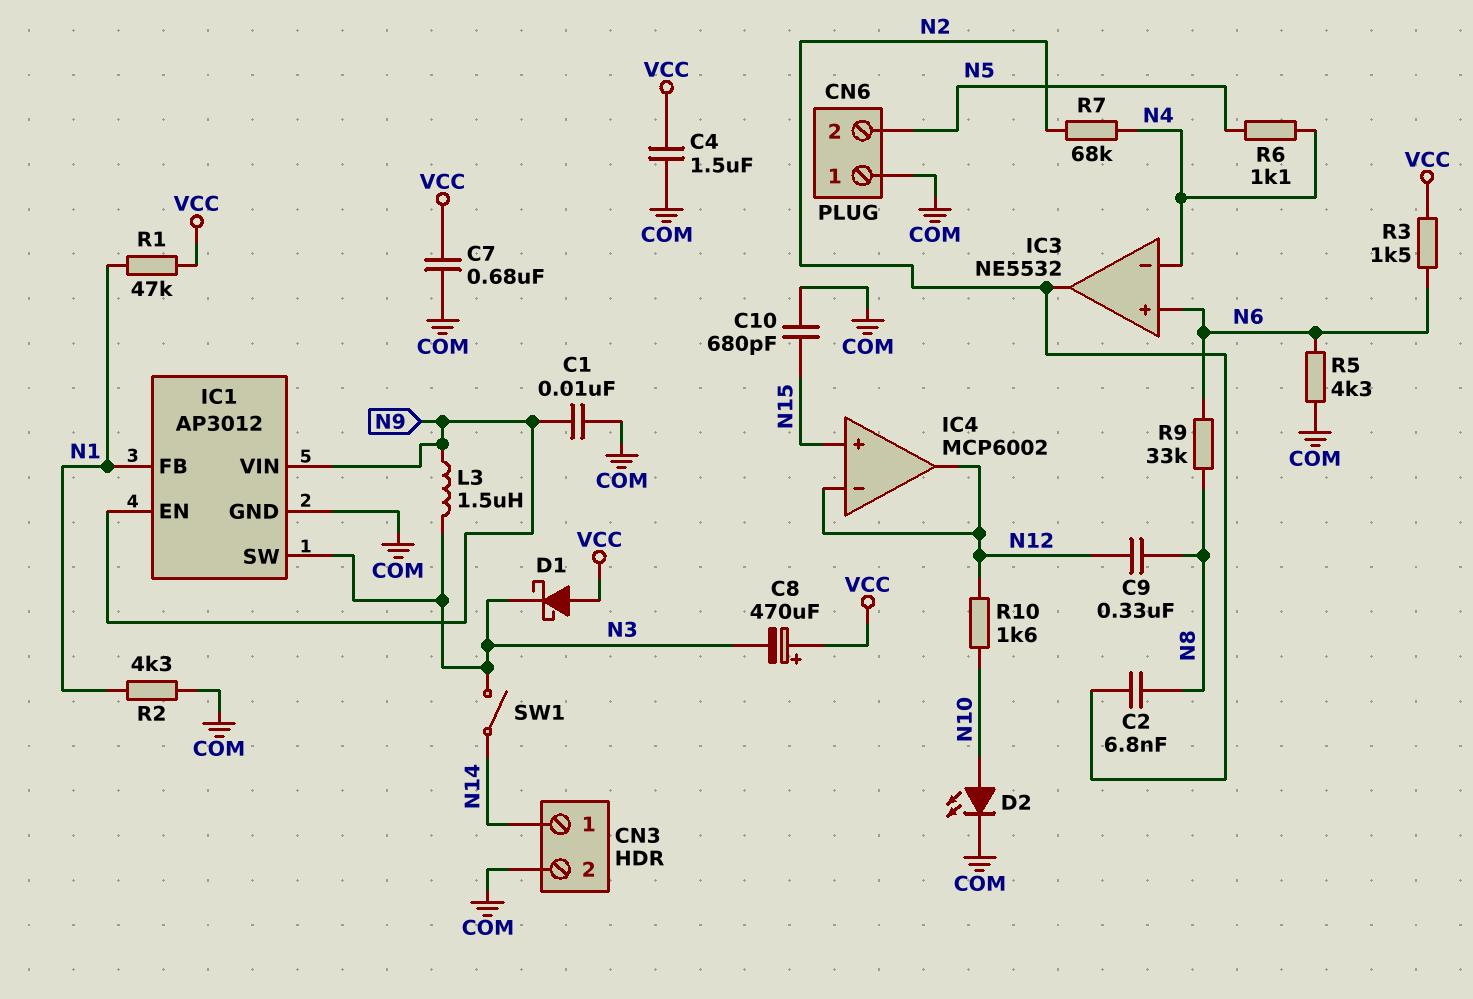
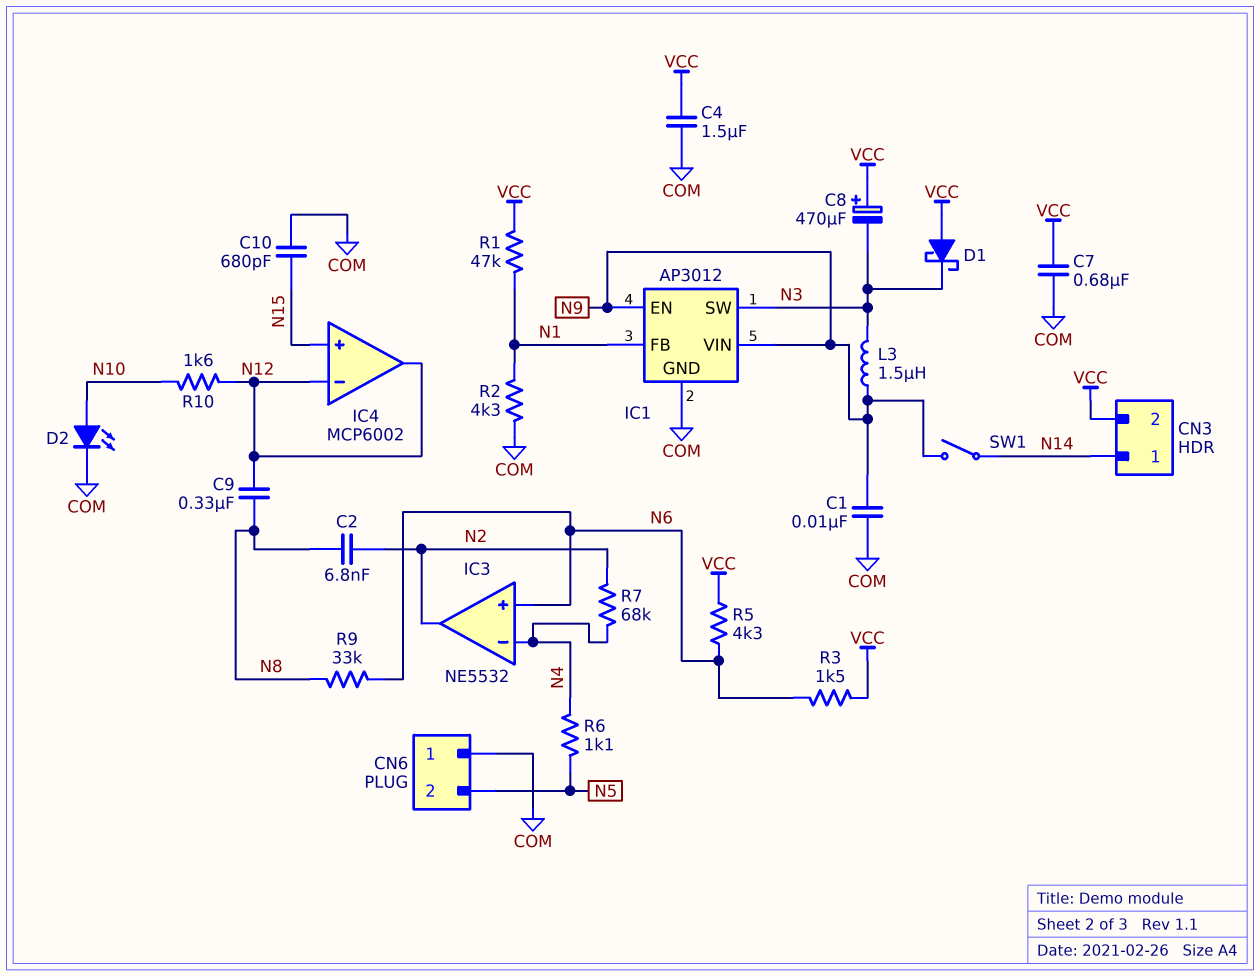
CN3 pin 2: COM -> VCC
R5: 4.3k (COM, N6) -> 4.3k (N6, VCC)
SW1: switch (N3, N14) -> switch (N9, N14)

